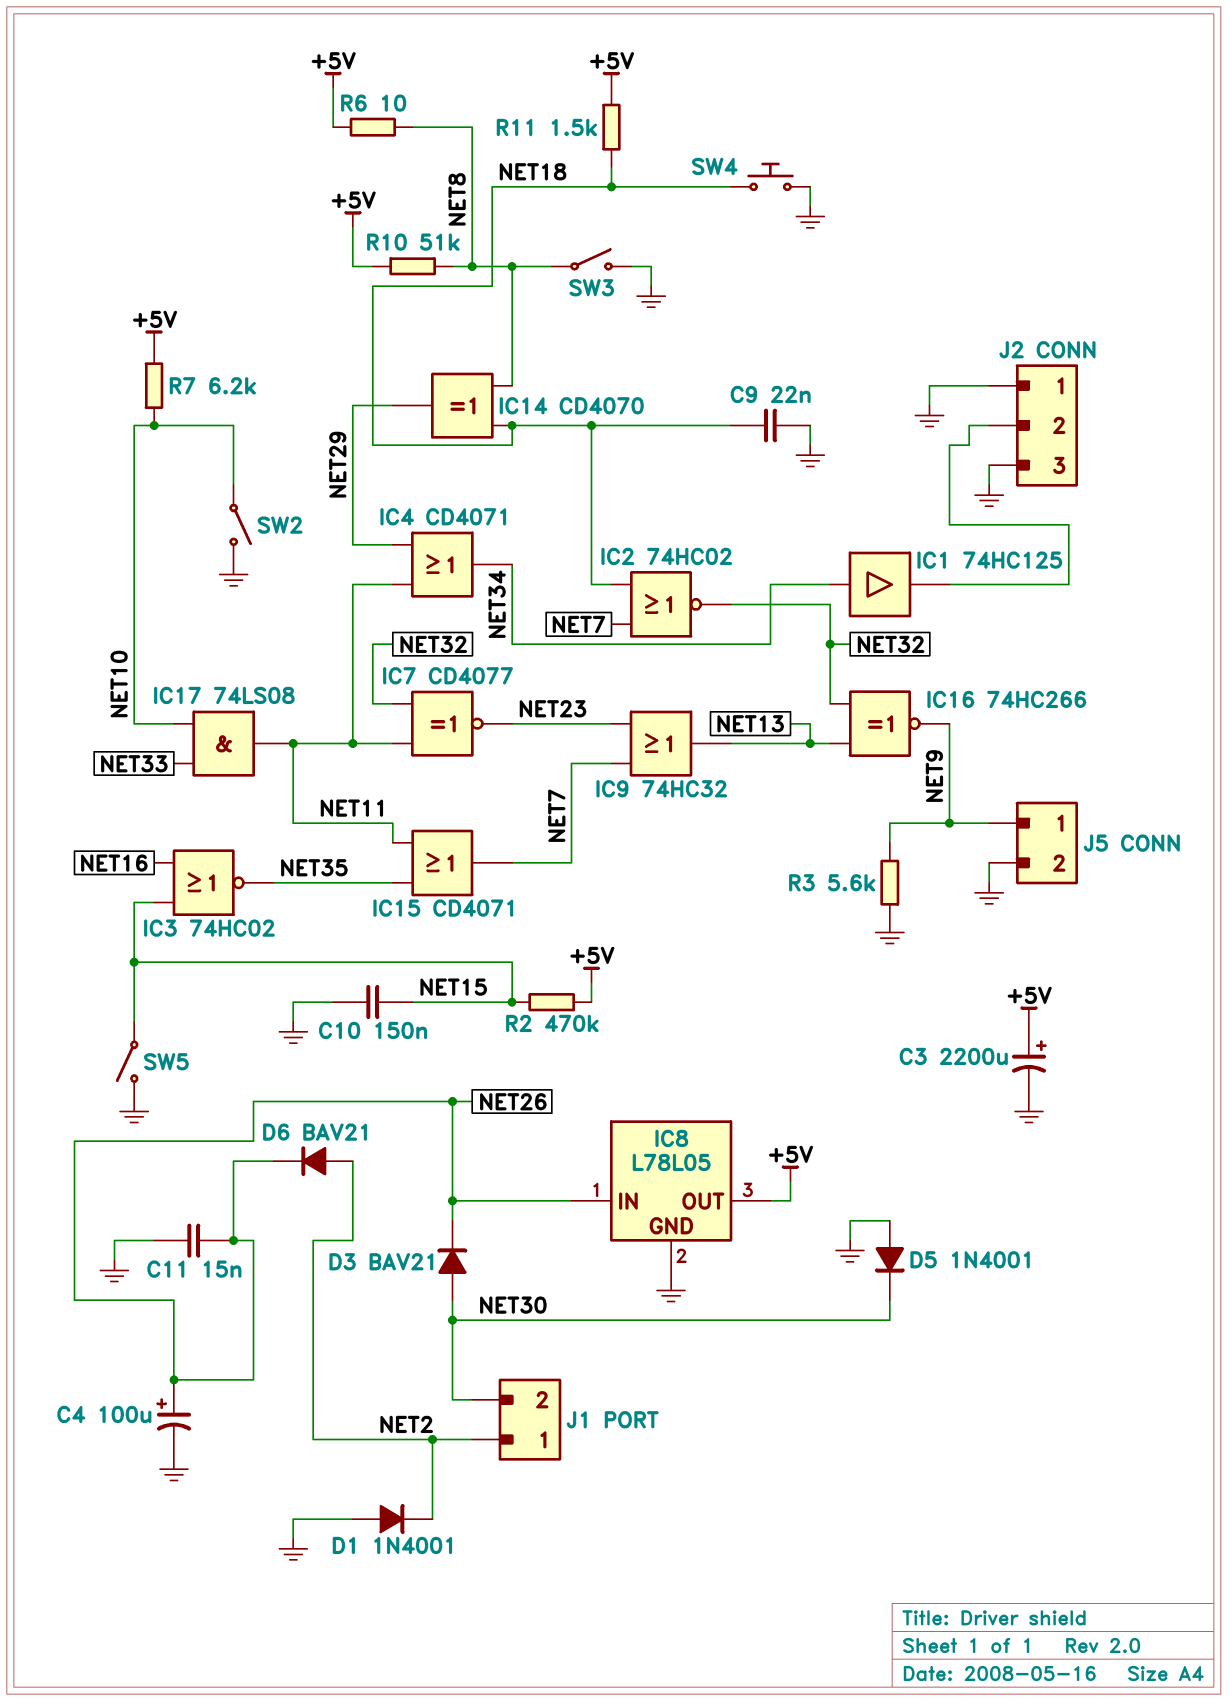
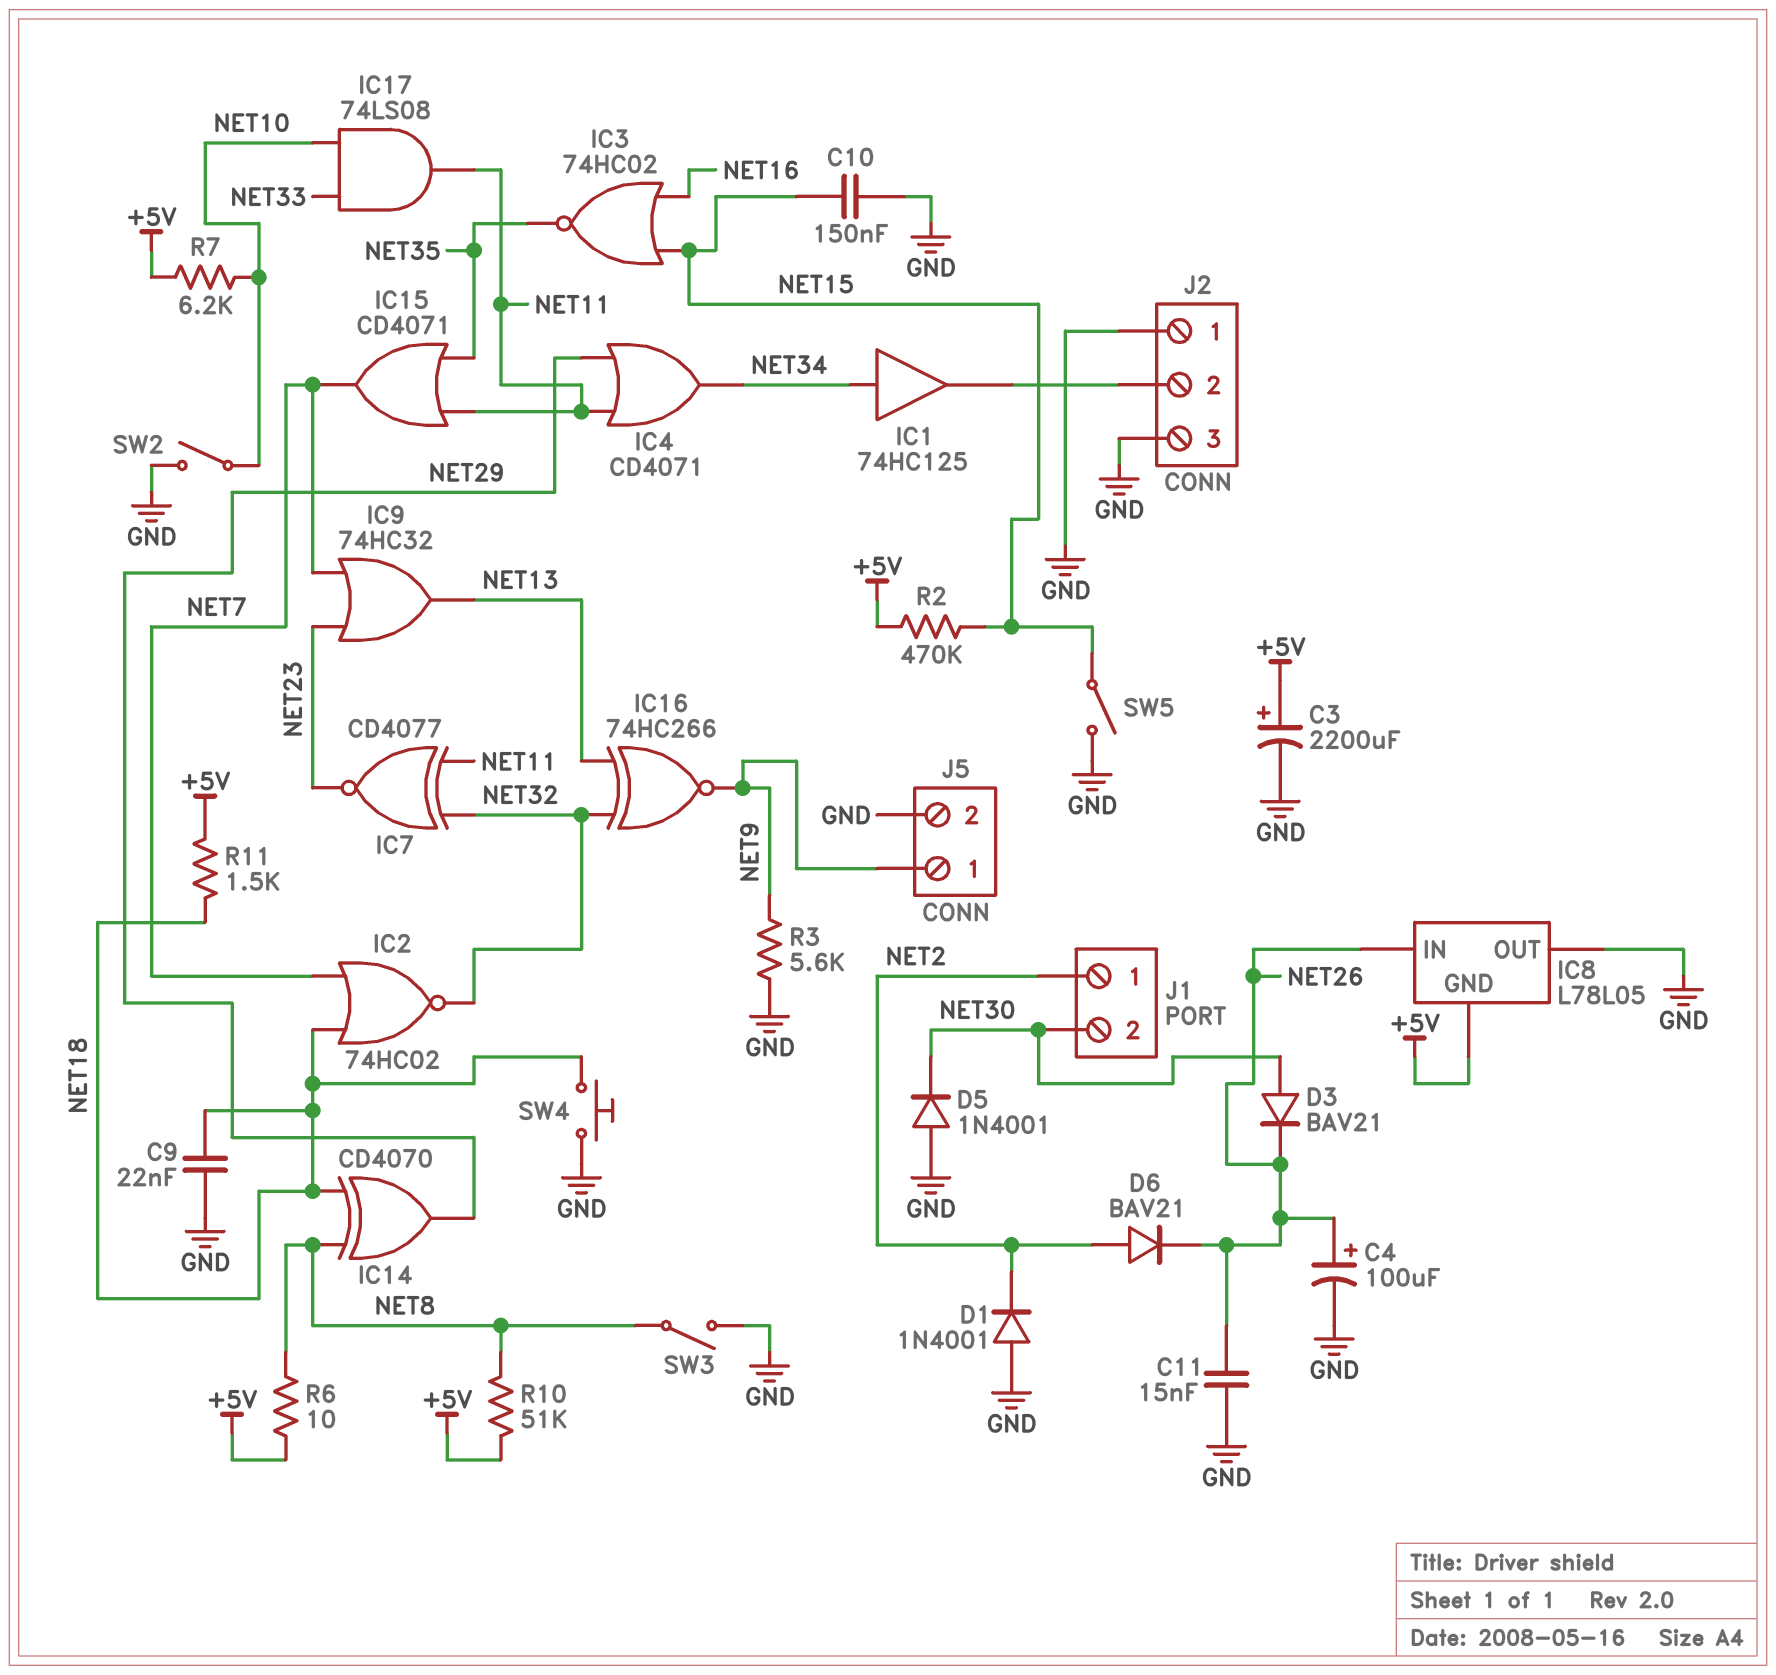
IC8 pin GND: GND -> +5V
IC8 pin OUT: +5V -> GND

